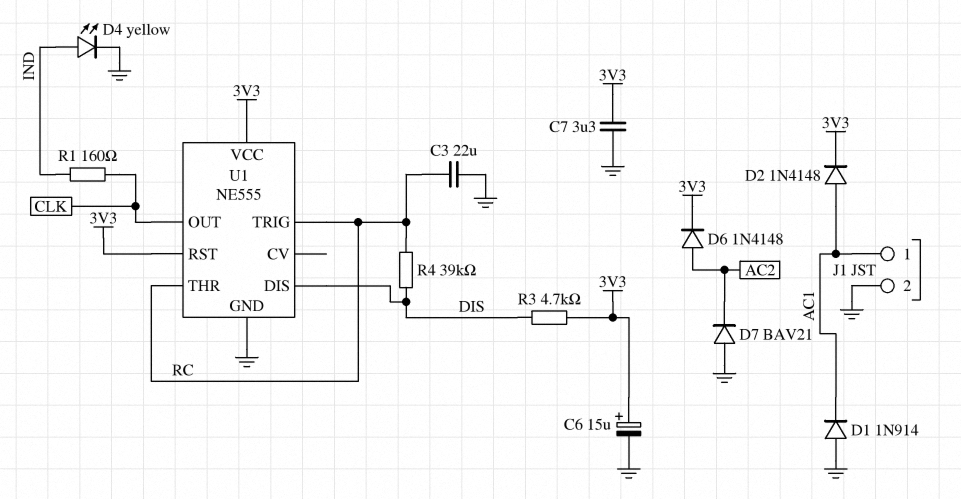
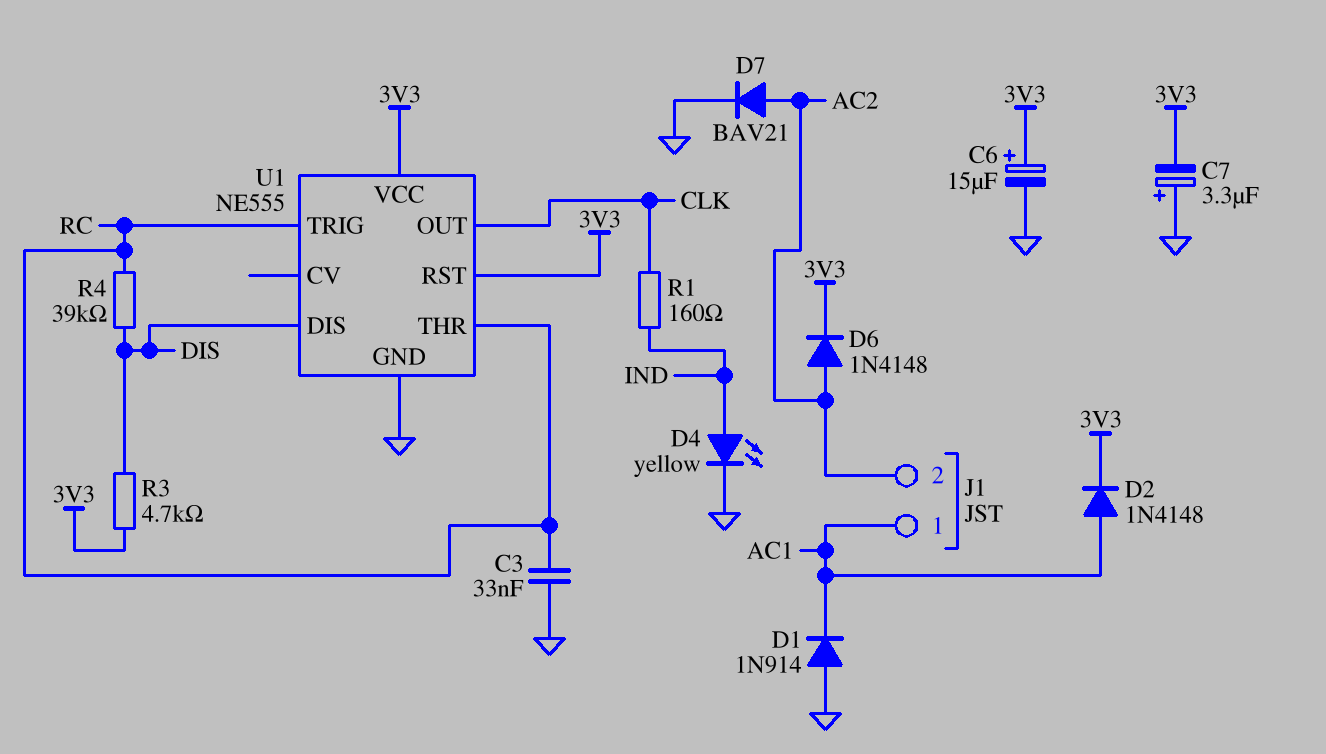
C3: 22uF (GND, RC) -> 33nF (GND, RC)
C7: 3.3uF (3V3, GND) -> 3.3uF (plus GND, minus 3V3)
D7: diode BAV21 (A GND, K AC2) -> diode BAV21 (A AC2, K GND)
J1 pin 2: GND -> AC2

